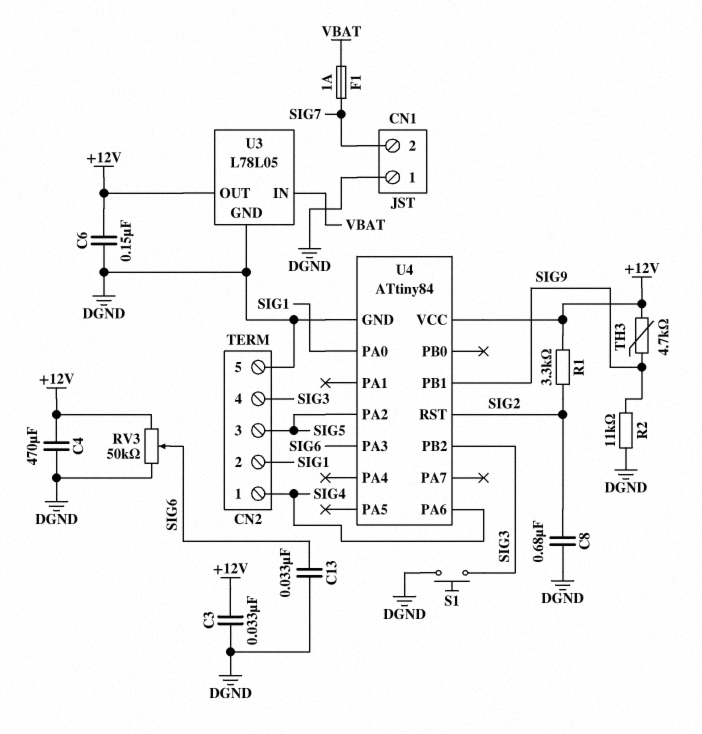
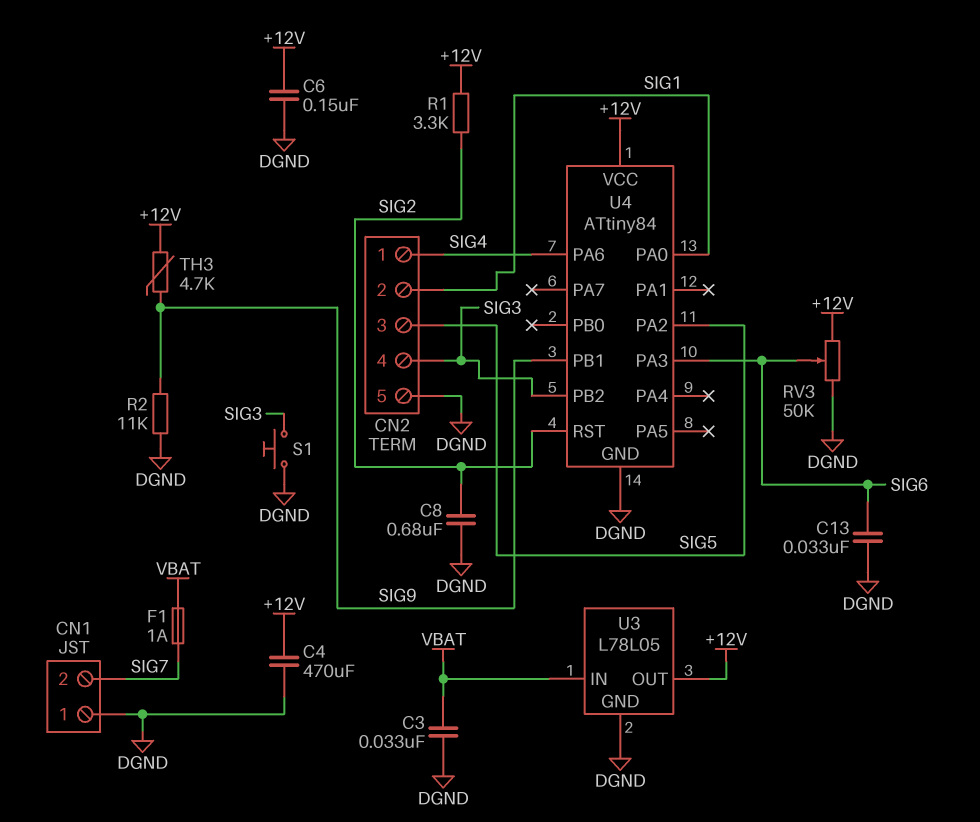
C3: 33nF (+12V, DGND) -> 33nF (DGND, VBAT)

